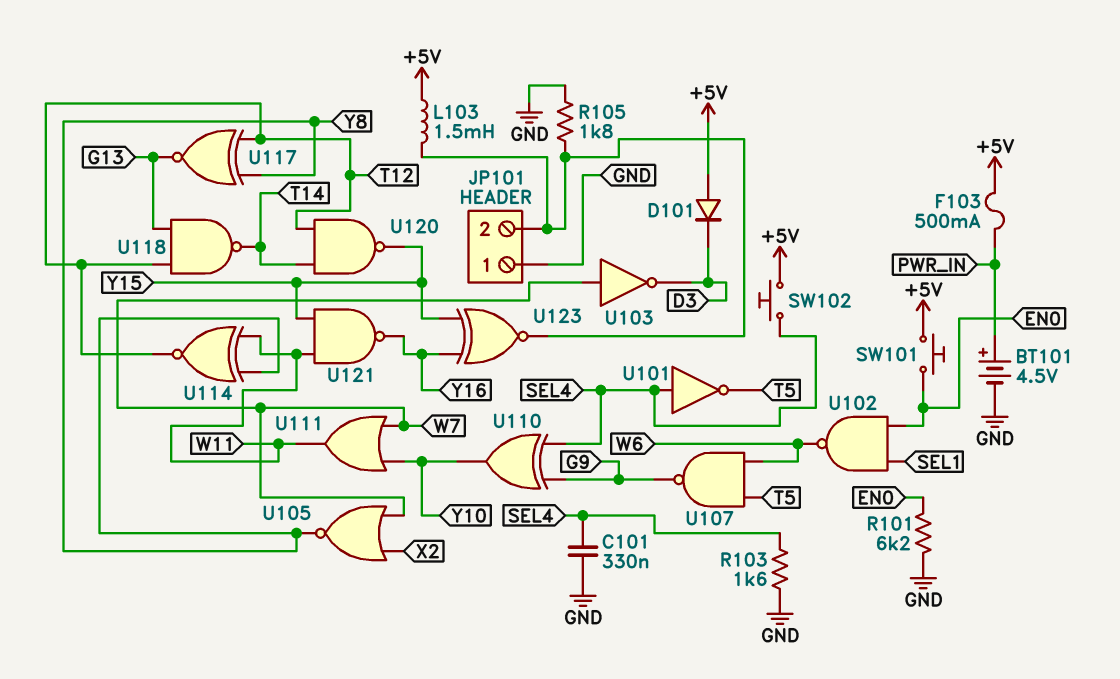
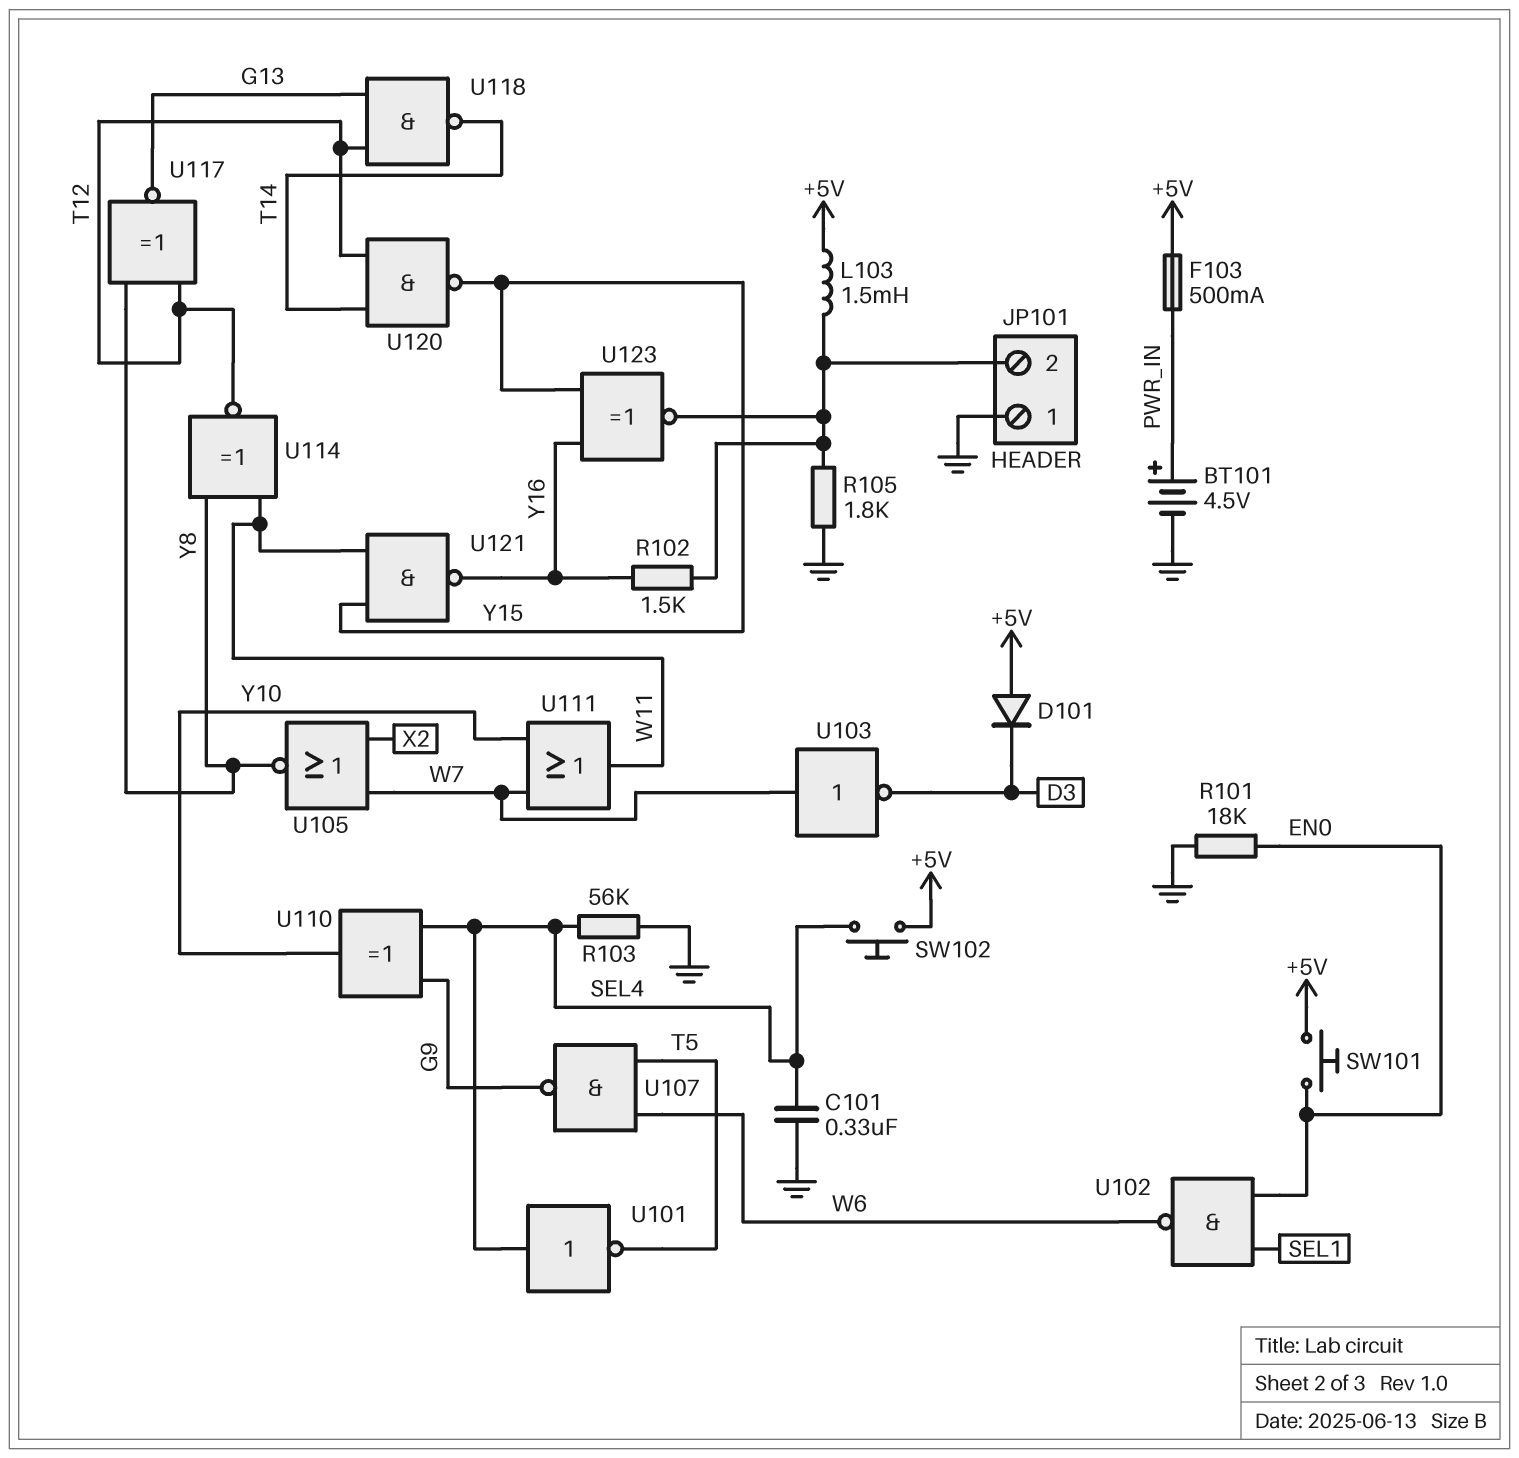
R101: 6.2k (EN0, GND) -> 18k (EN0, GND)
R102: none -> 1.5k (JP101/2, Y16)
R103: 1.6k (GND, SEL4) -> 56k (GND, SEL4)

